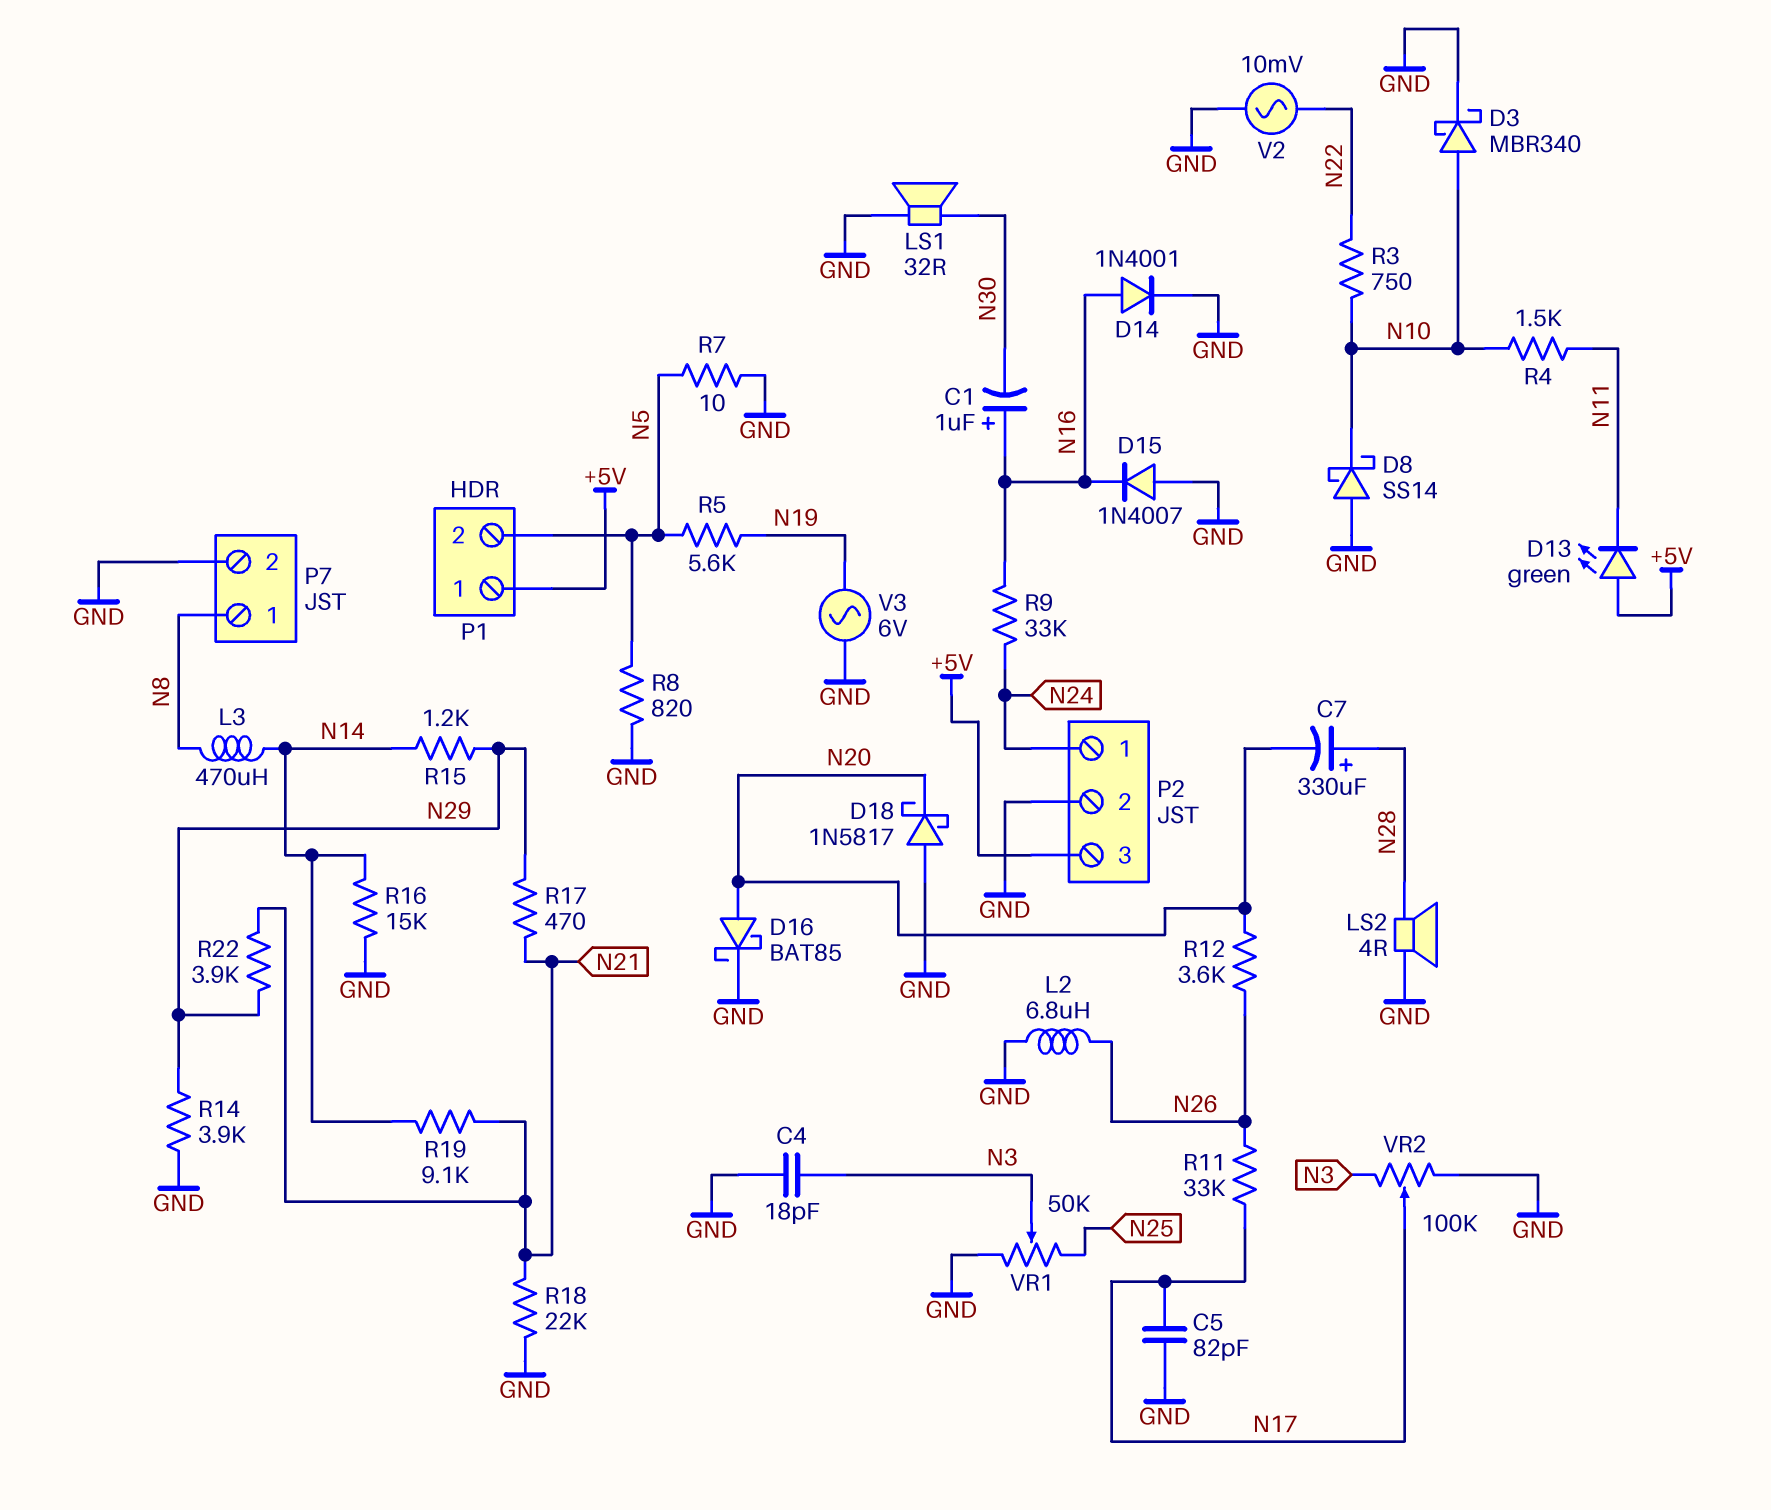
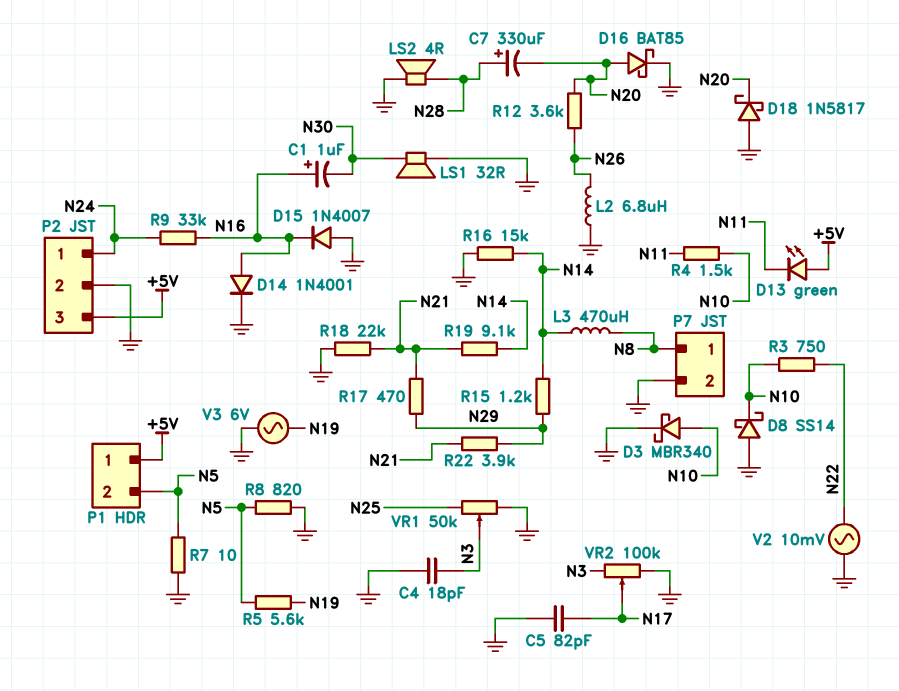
R11: 33k (N17, N26) -> none
R14: 3.9k (GND, N29) -> none

